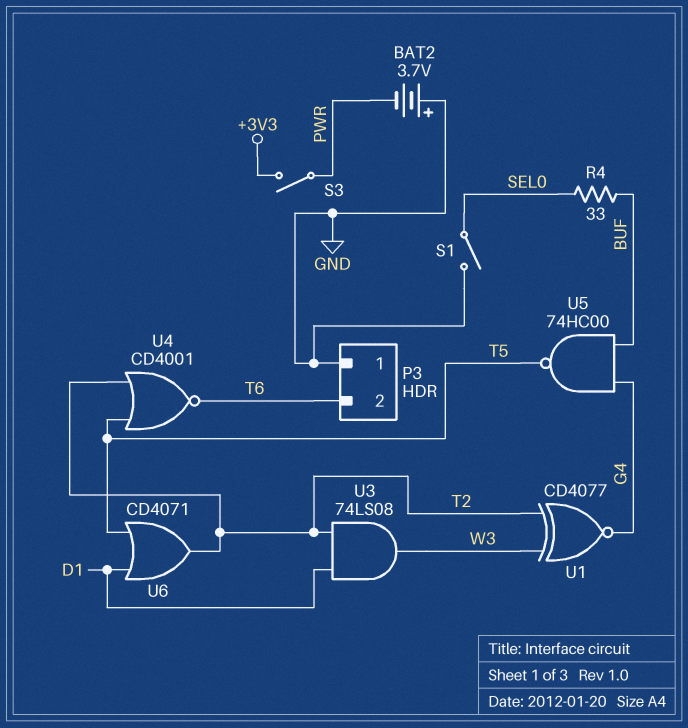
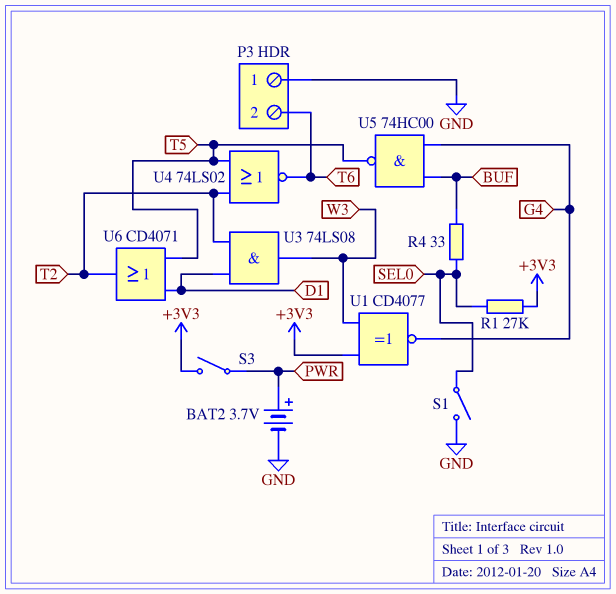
BAT2: 3.7V (plus GND, minus PWR) -> 3.7V (plus PWR, minus GND)
R1: none -> 27k (+3V3, SEL0)
U1: XNOR CD4077 (in T2, in W3, out G4) -> XNOR CD4077 (in +3V3, in W3, out G4)
U4: NOR CD4001 (in T2, in T5, out T6) -> NOR 74LS02 (in T2, in T5, out T6)

